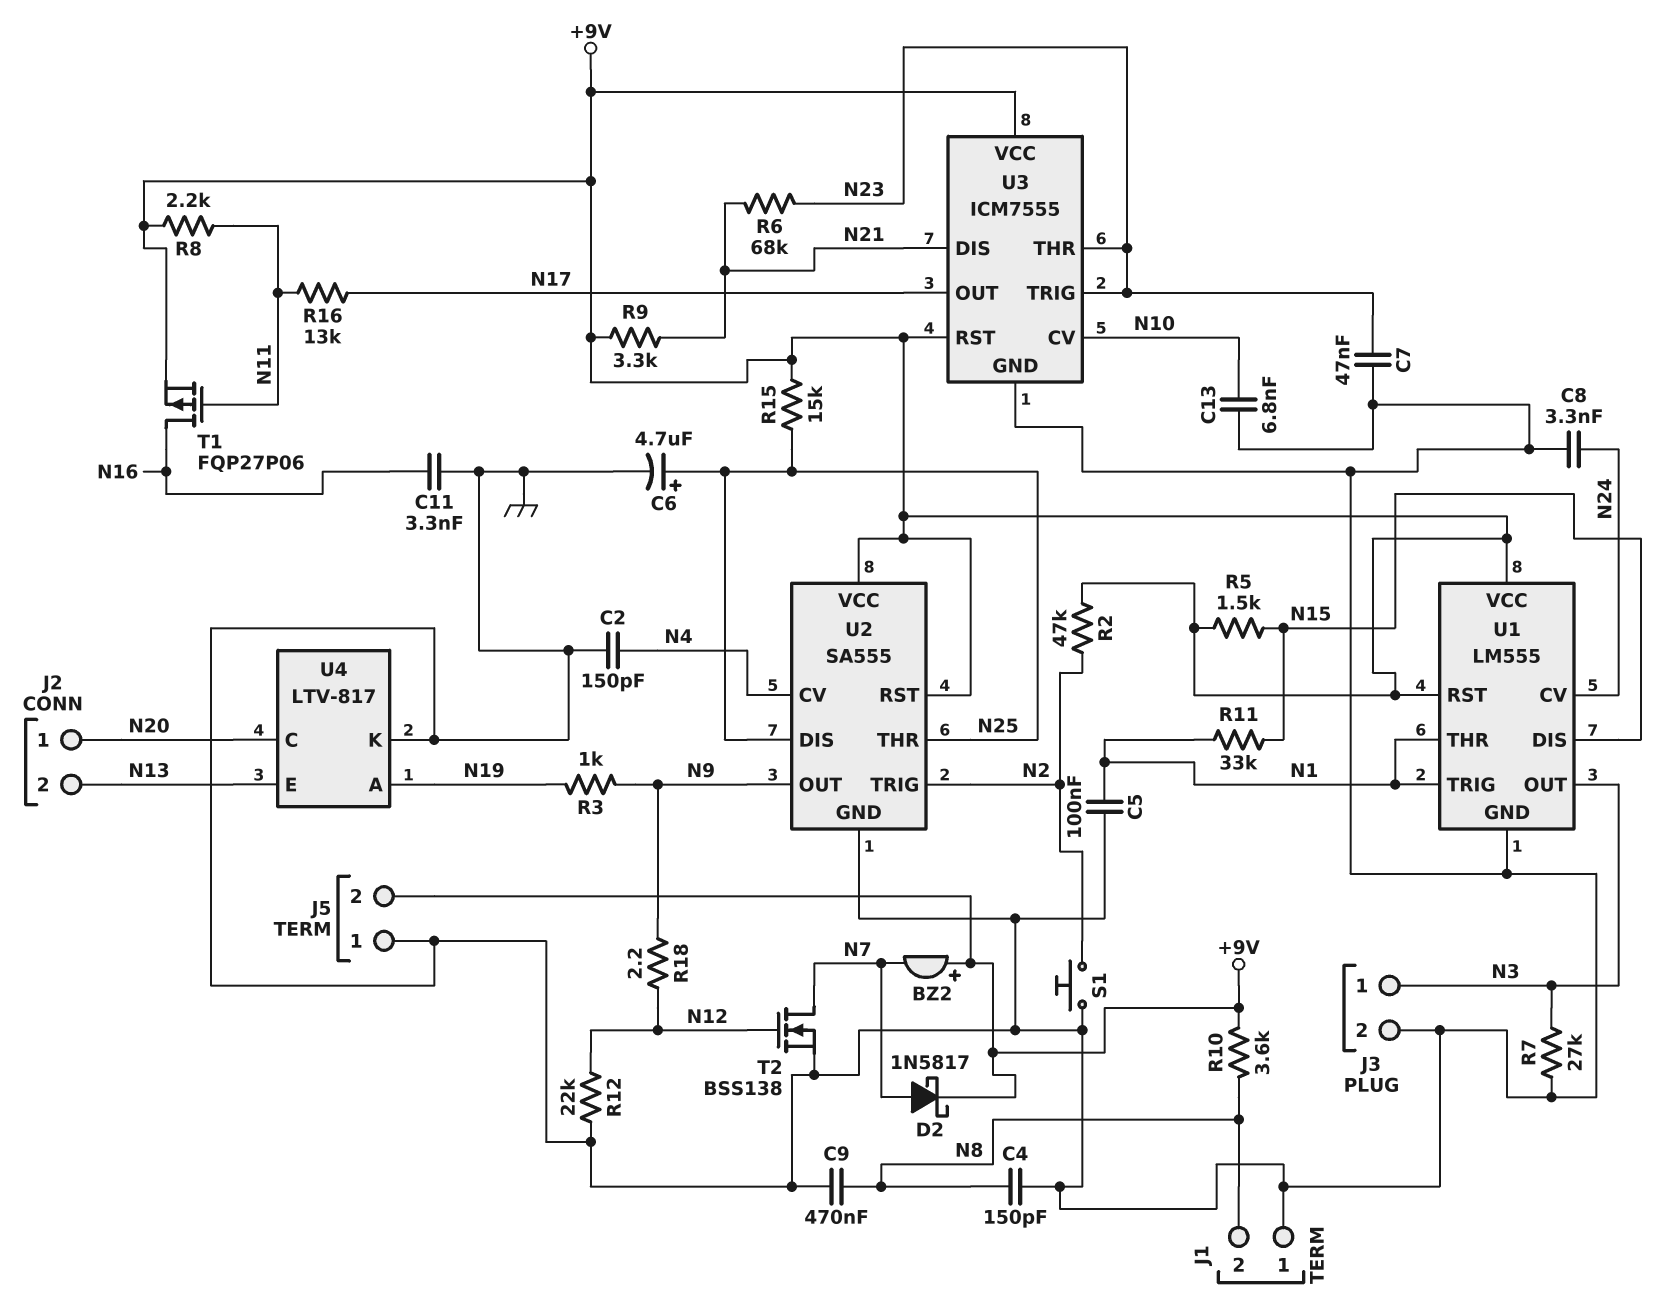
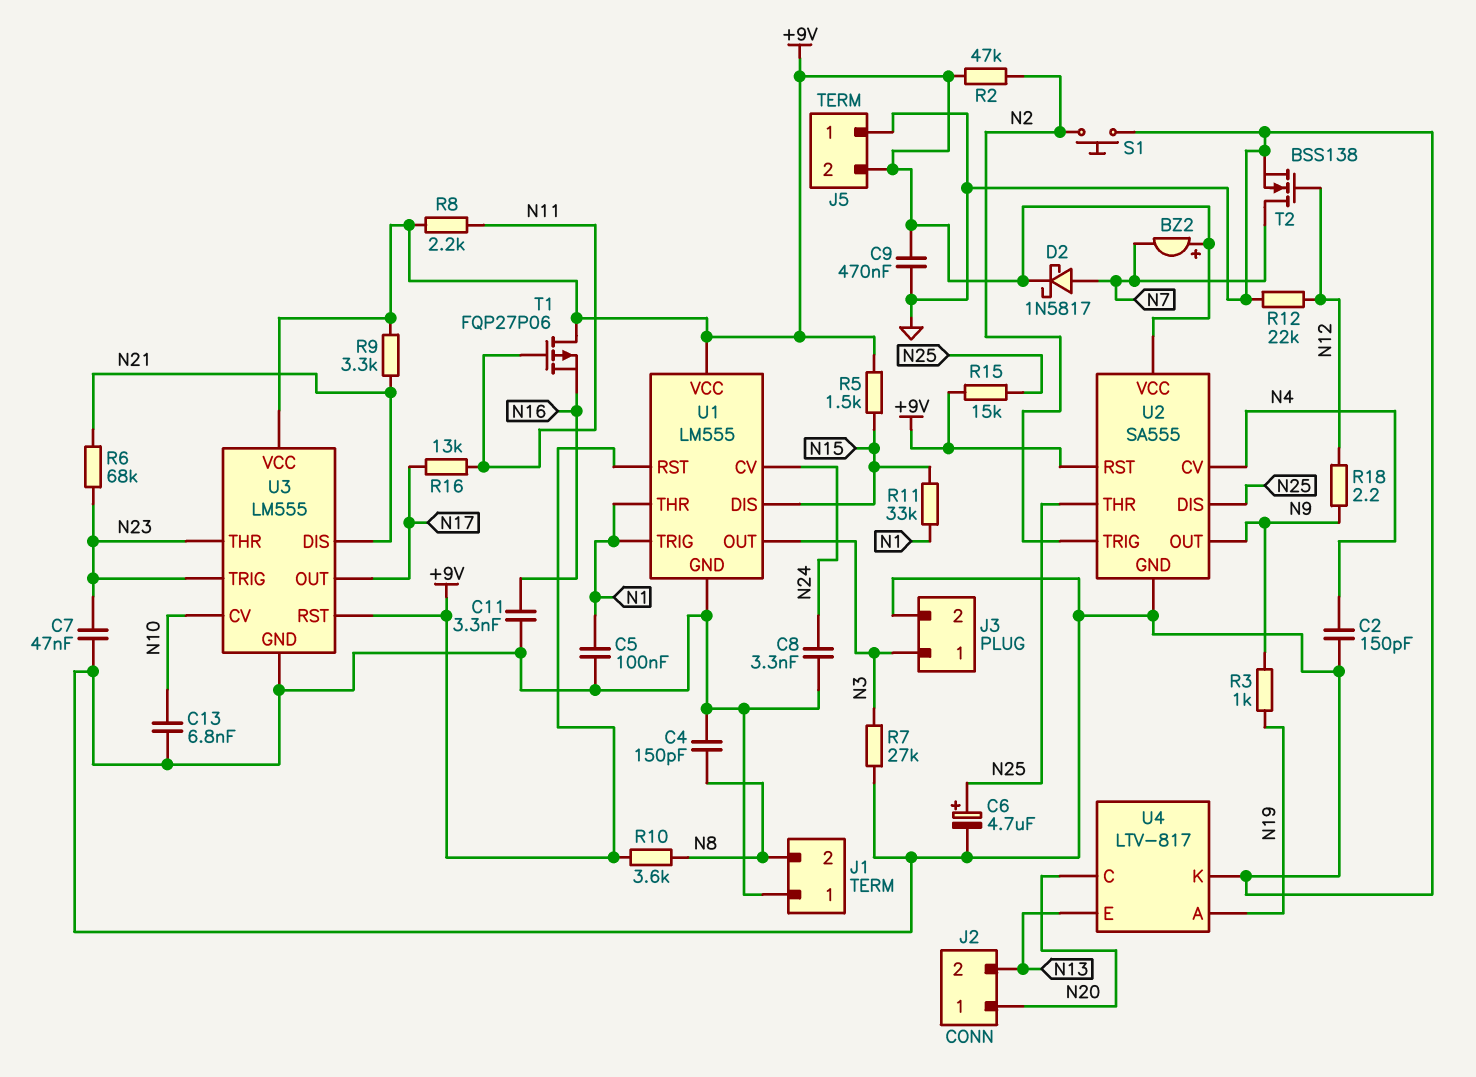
C9: 470nF (GND, N8) -> 470nF (+9V, GND)
T1: PMOS FQP27P06 (G N11, D N16, S +9V) -> PMOS FQP27P06 (G N11, D +9V, S N16)
U3: ICM7555 -> LM555

